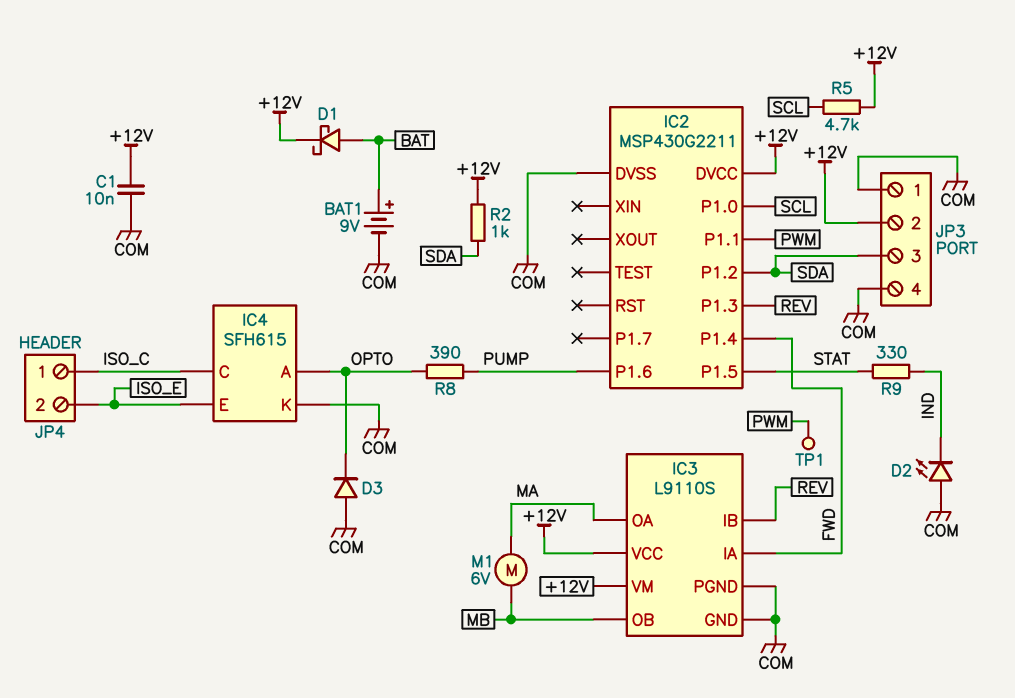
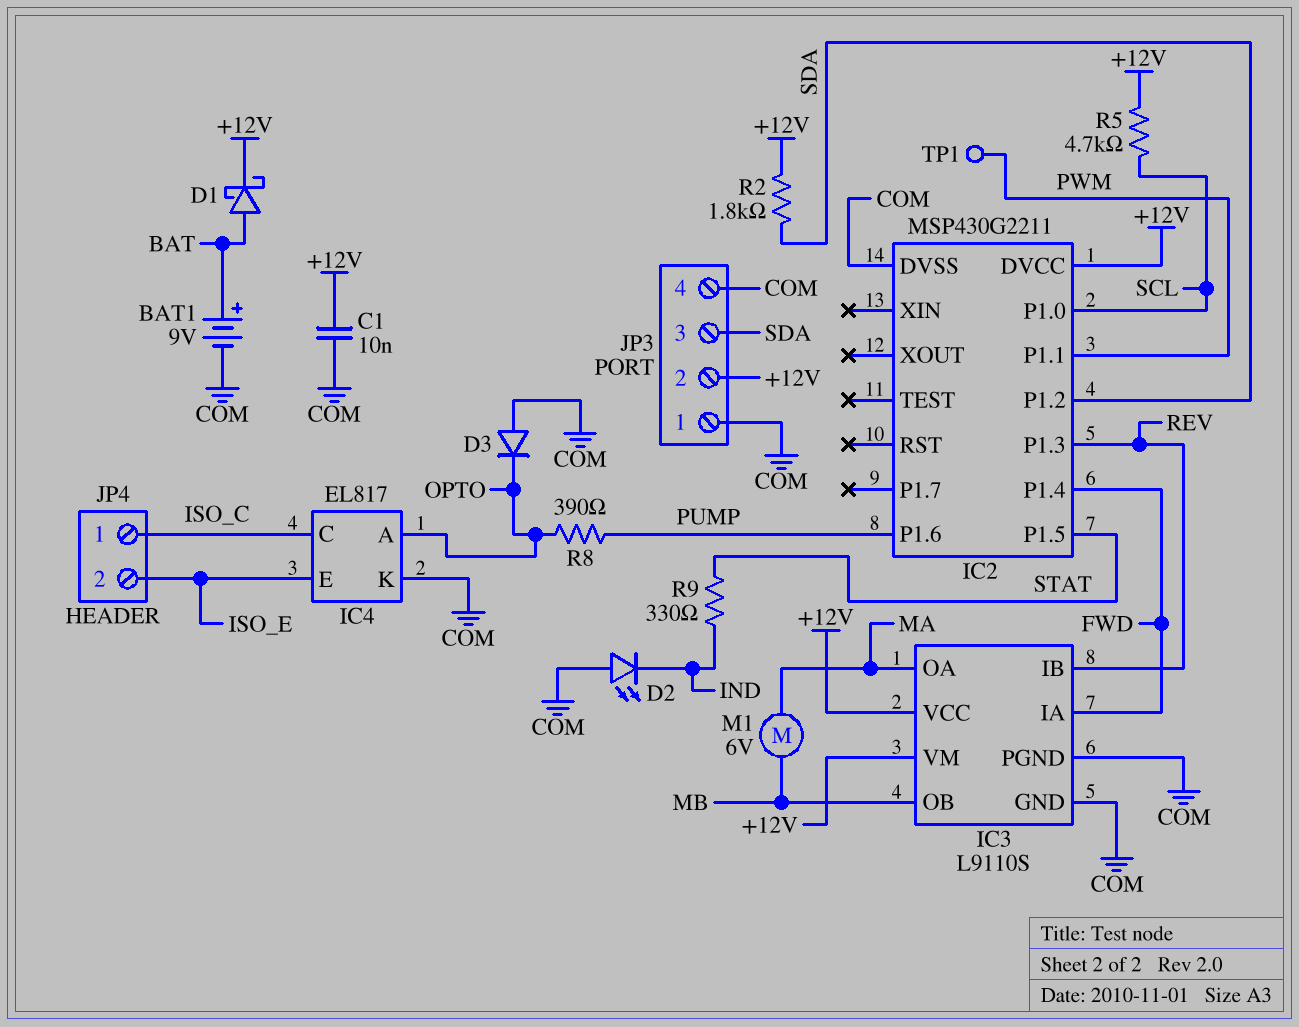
IC4: SFH615 -> EL817
R2: 1k (+12V, SDA) -> 1.8k (+12V, SDA)

